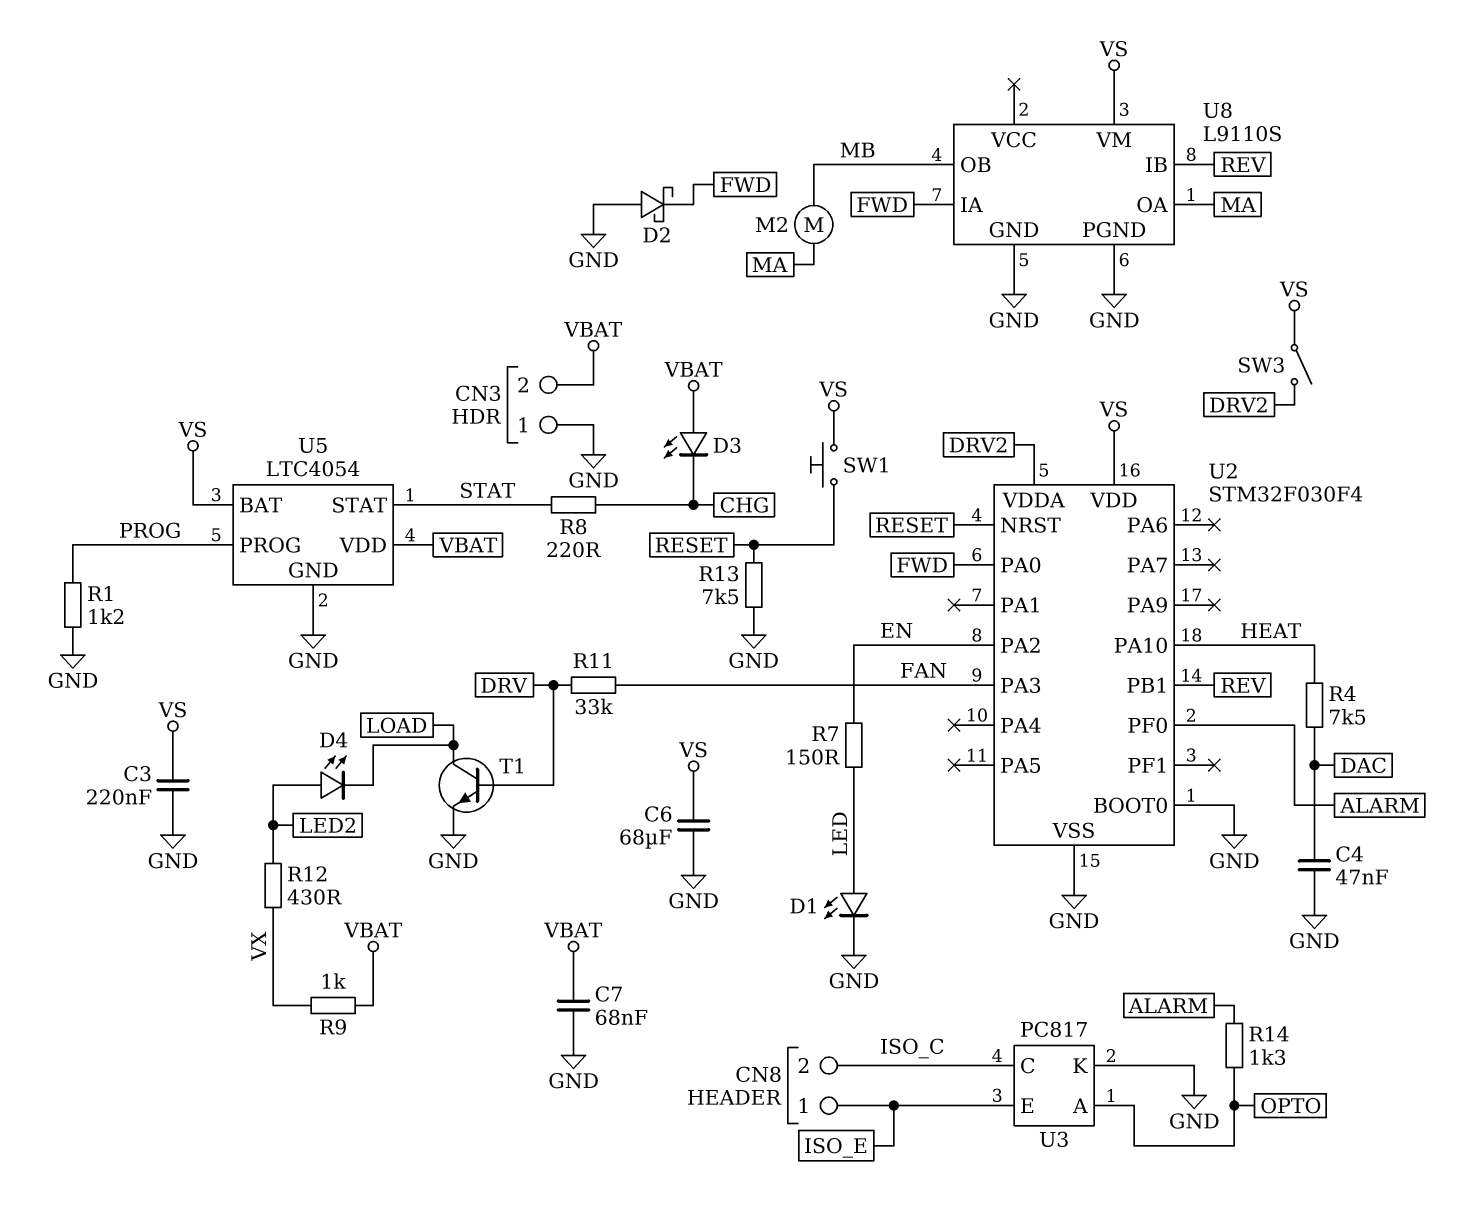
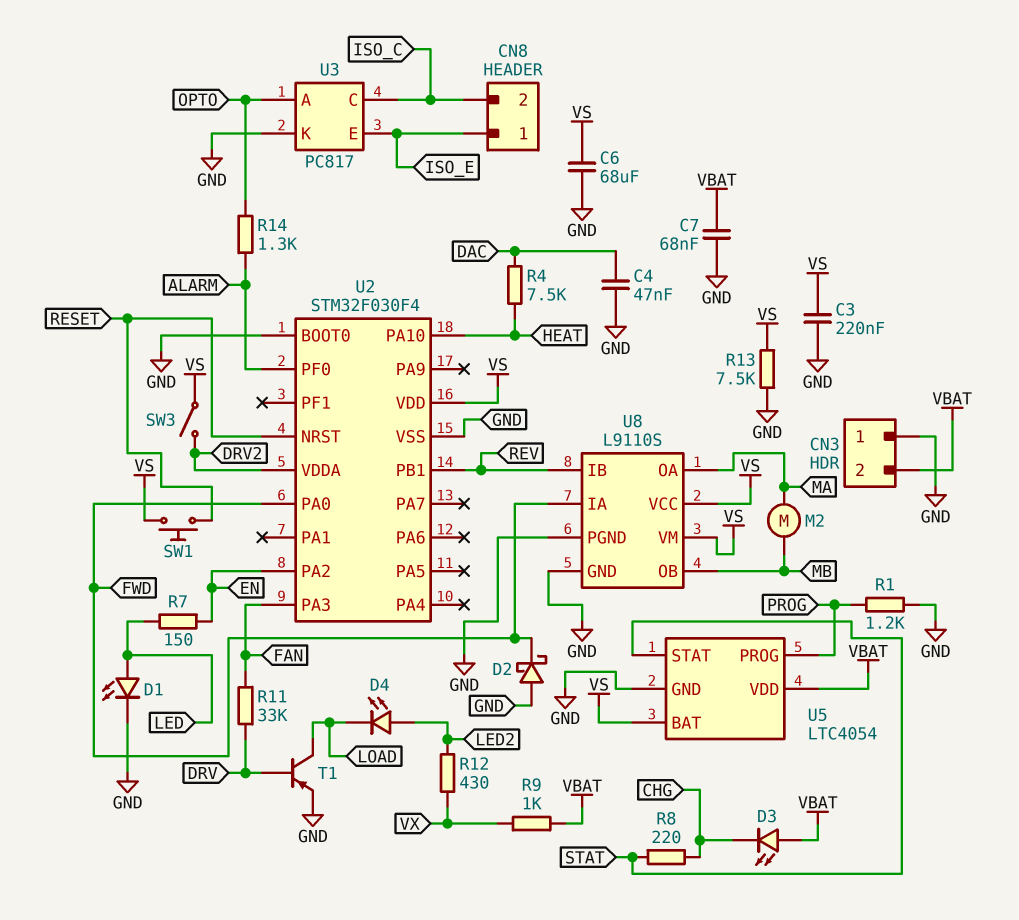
R13: 7.5k (GND, RESET) -> 7.5k (GND, VS)
T1: NPN (B DRV, C LOAD, E GND) -> PNP (B DRV, C LOAD, E GND)
U8 pin VCC: none -> VS

